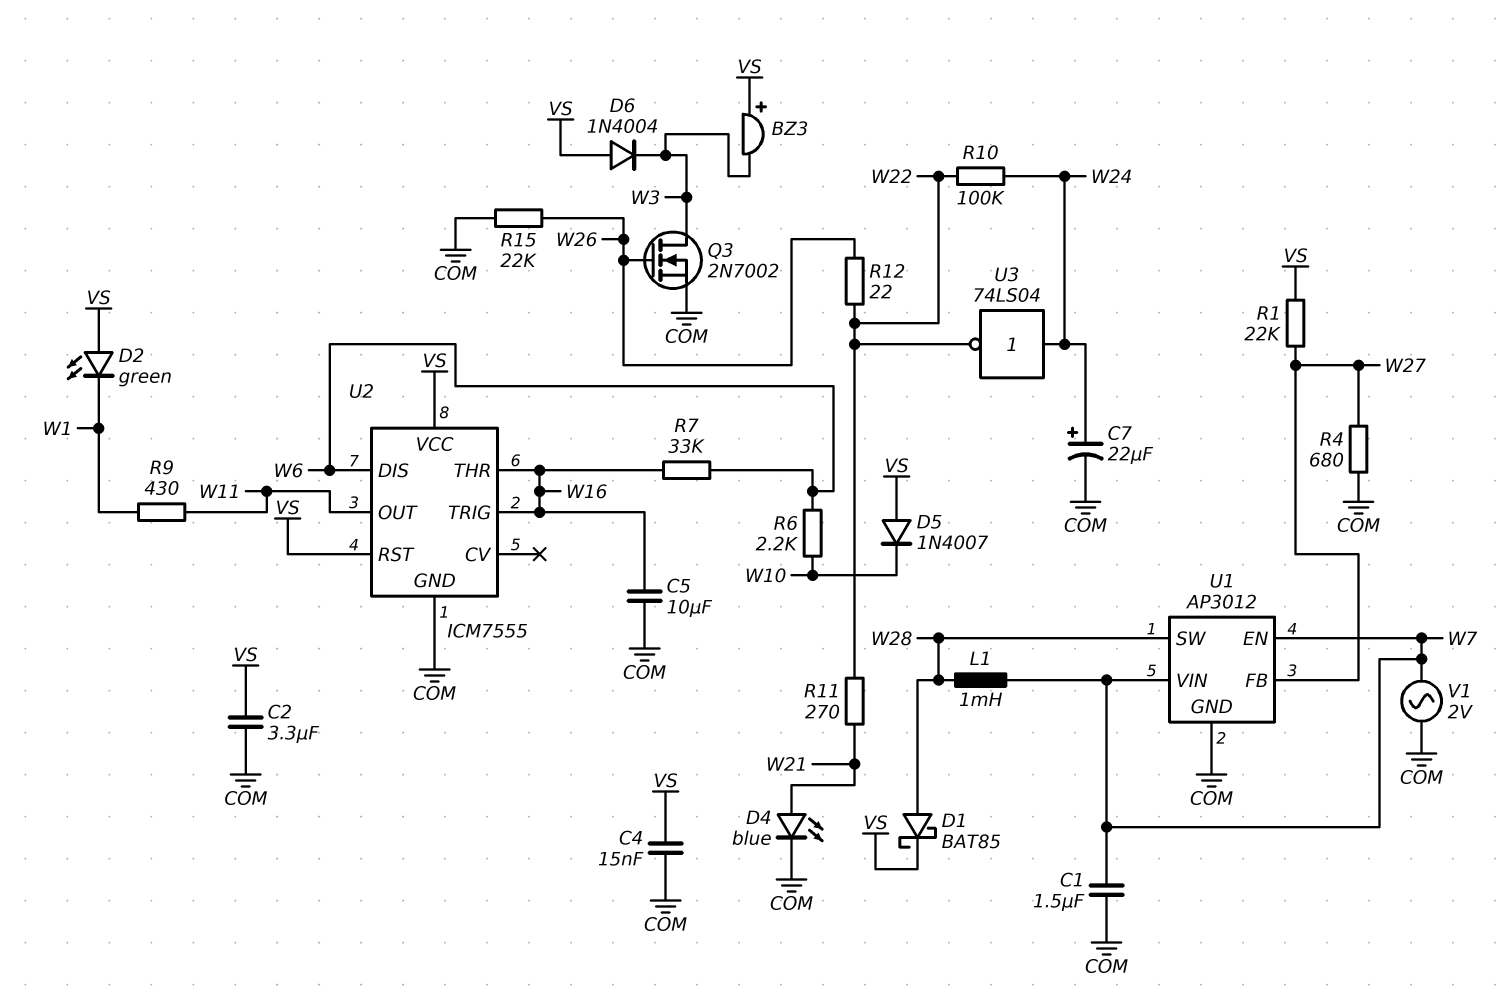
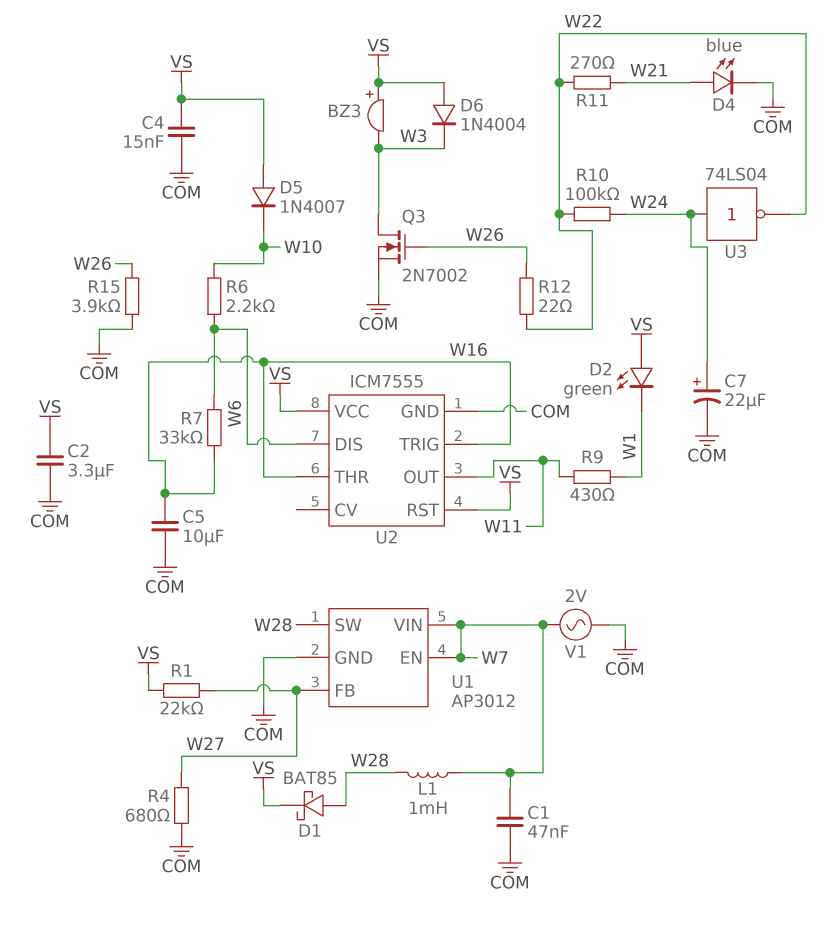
C1: 1.5uF (COM, W7) -> 47nF (COM, W7)
R15: 22k (COM, W26) -> 3.9k (COM, W26)

